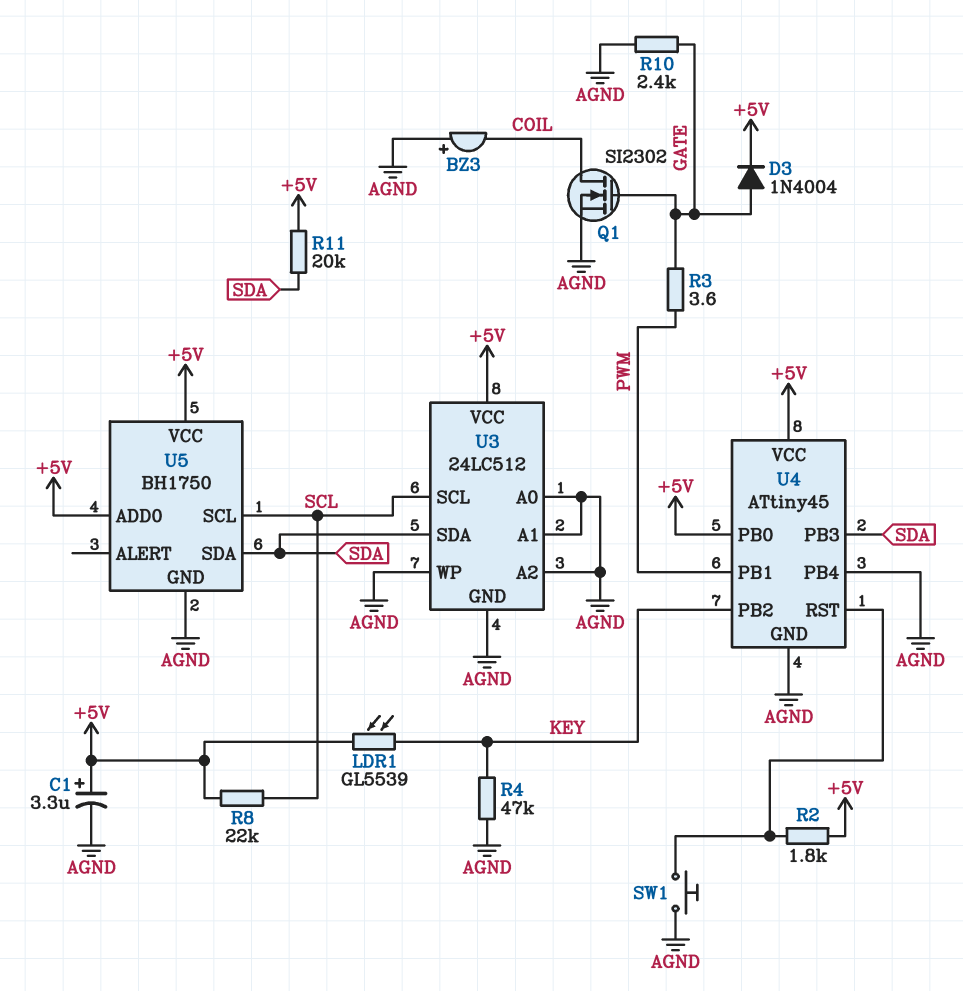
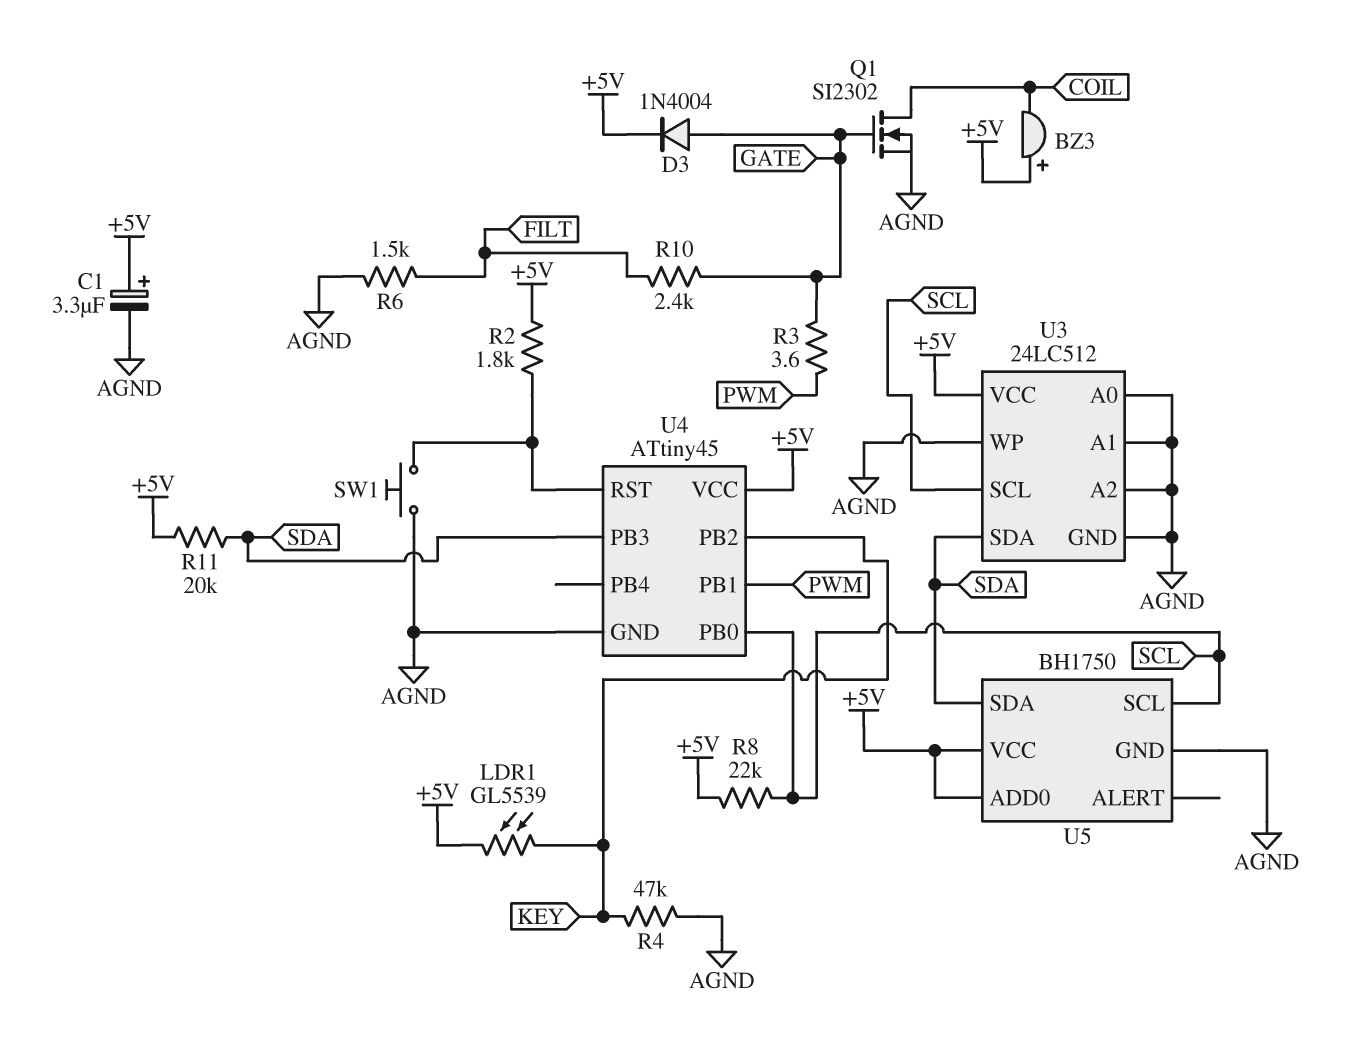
BZ3: buzzer (plus AGND, minus COIL) -> buzzer (plus +5V, minus COIL)
R6: none -> 1.5k (AGND, FILT)
R10: 2.4k (AGND, GATE) -> 2.4k (FILT, GATE)
U4 pin PB0: +5V -> SCL
U4 pin PB4: AGND -> none

